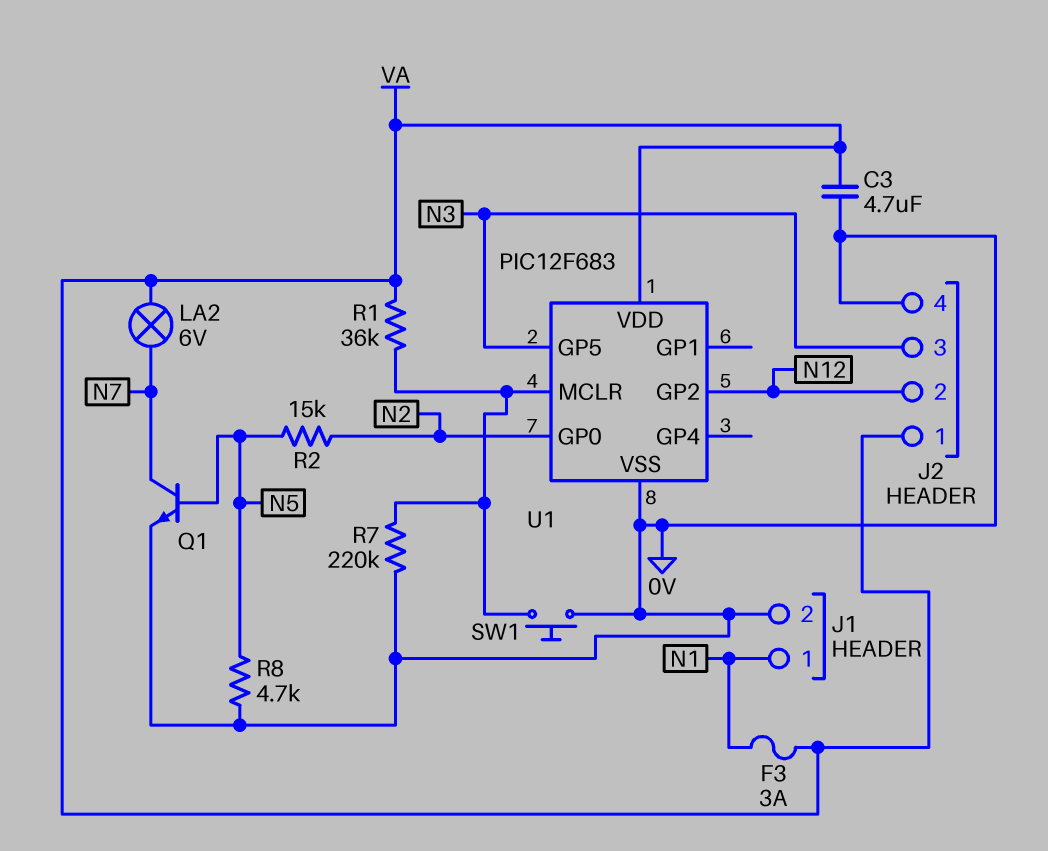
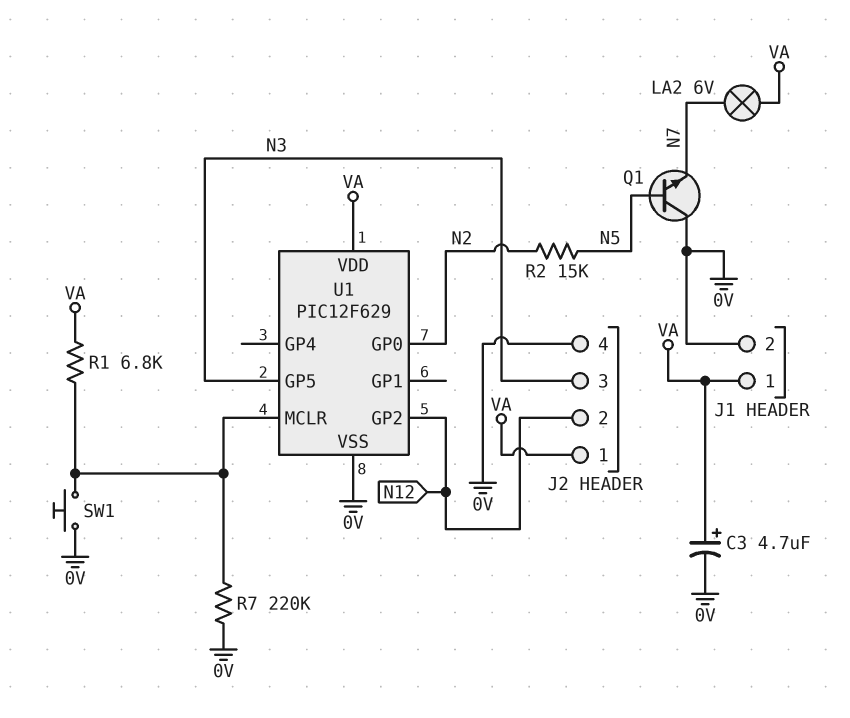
C3: 4.7uF (0V, VA) -> 4.7uF (plus VA, minus 0V)
F3: 3A (N1, VA) -> none
J1 pin 1: N1 -> VA
Q1: NPN (B N5, C N7, E 0V) -> NPN (B N5, C 0V, E N7)
R1: 36k (U1/MCLR, VA) -> 6.8k (U1/MCLR, VA)
R8: 4.7k (0V, N5) -> none
U1: PIC12F683 -> PIC12F629

